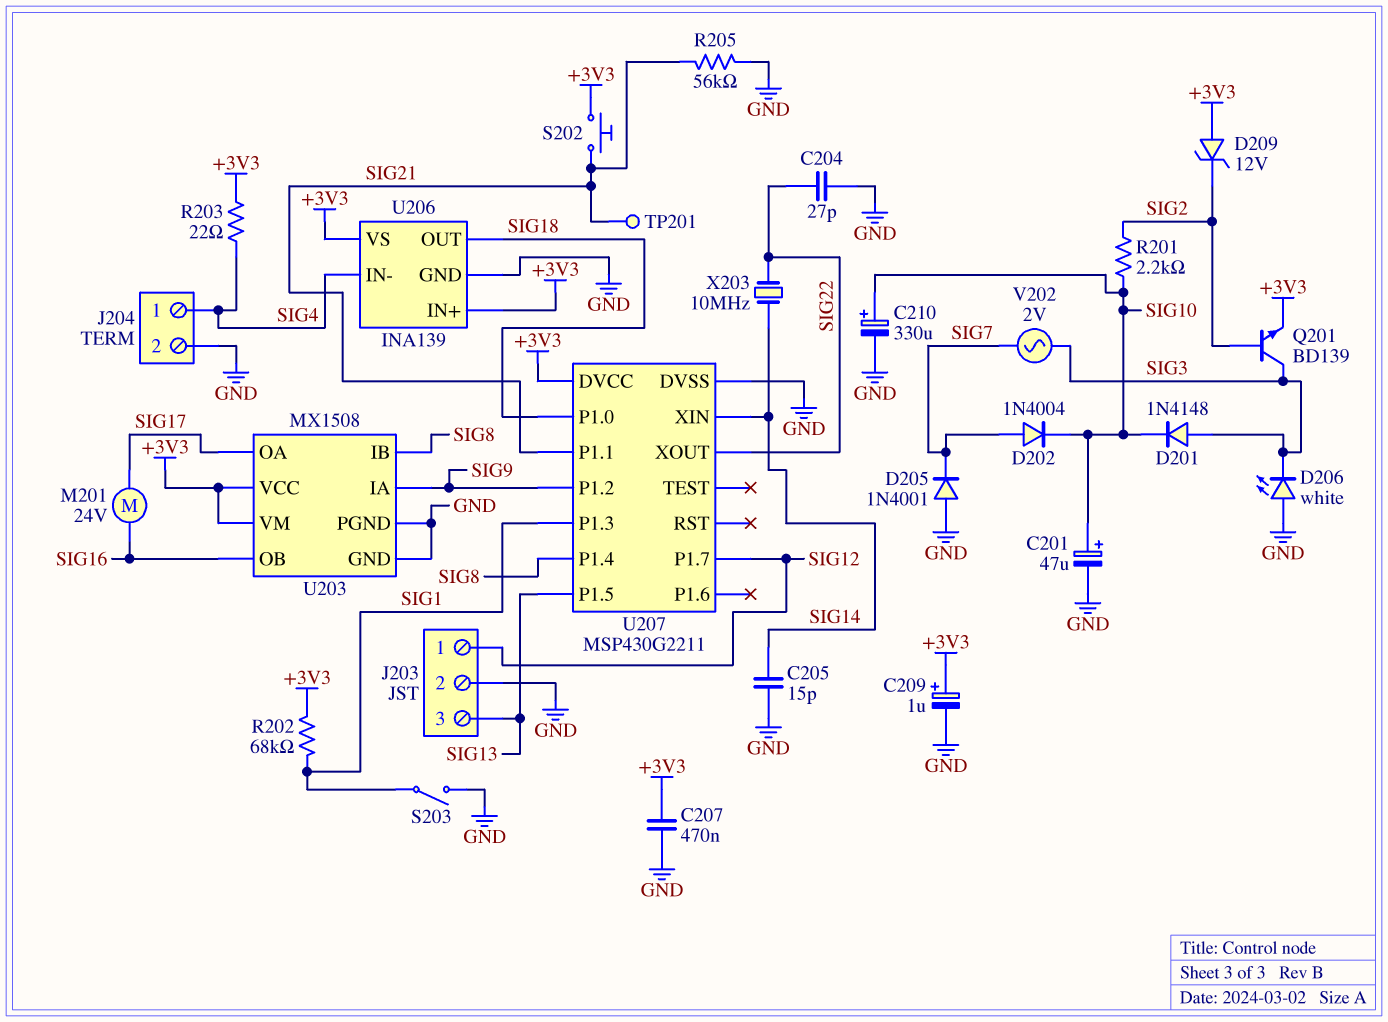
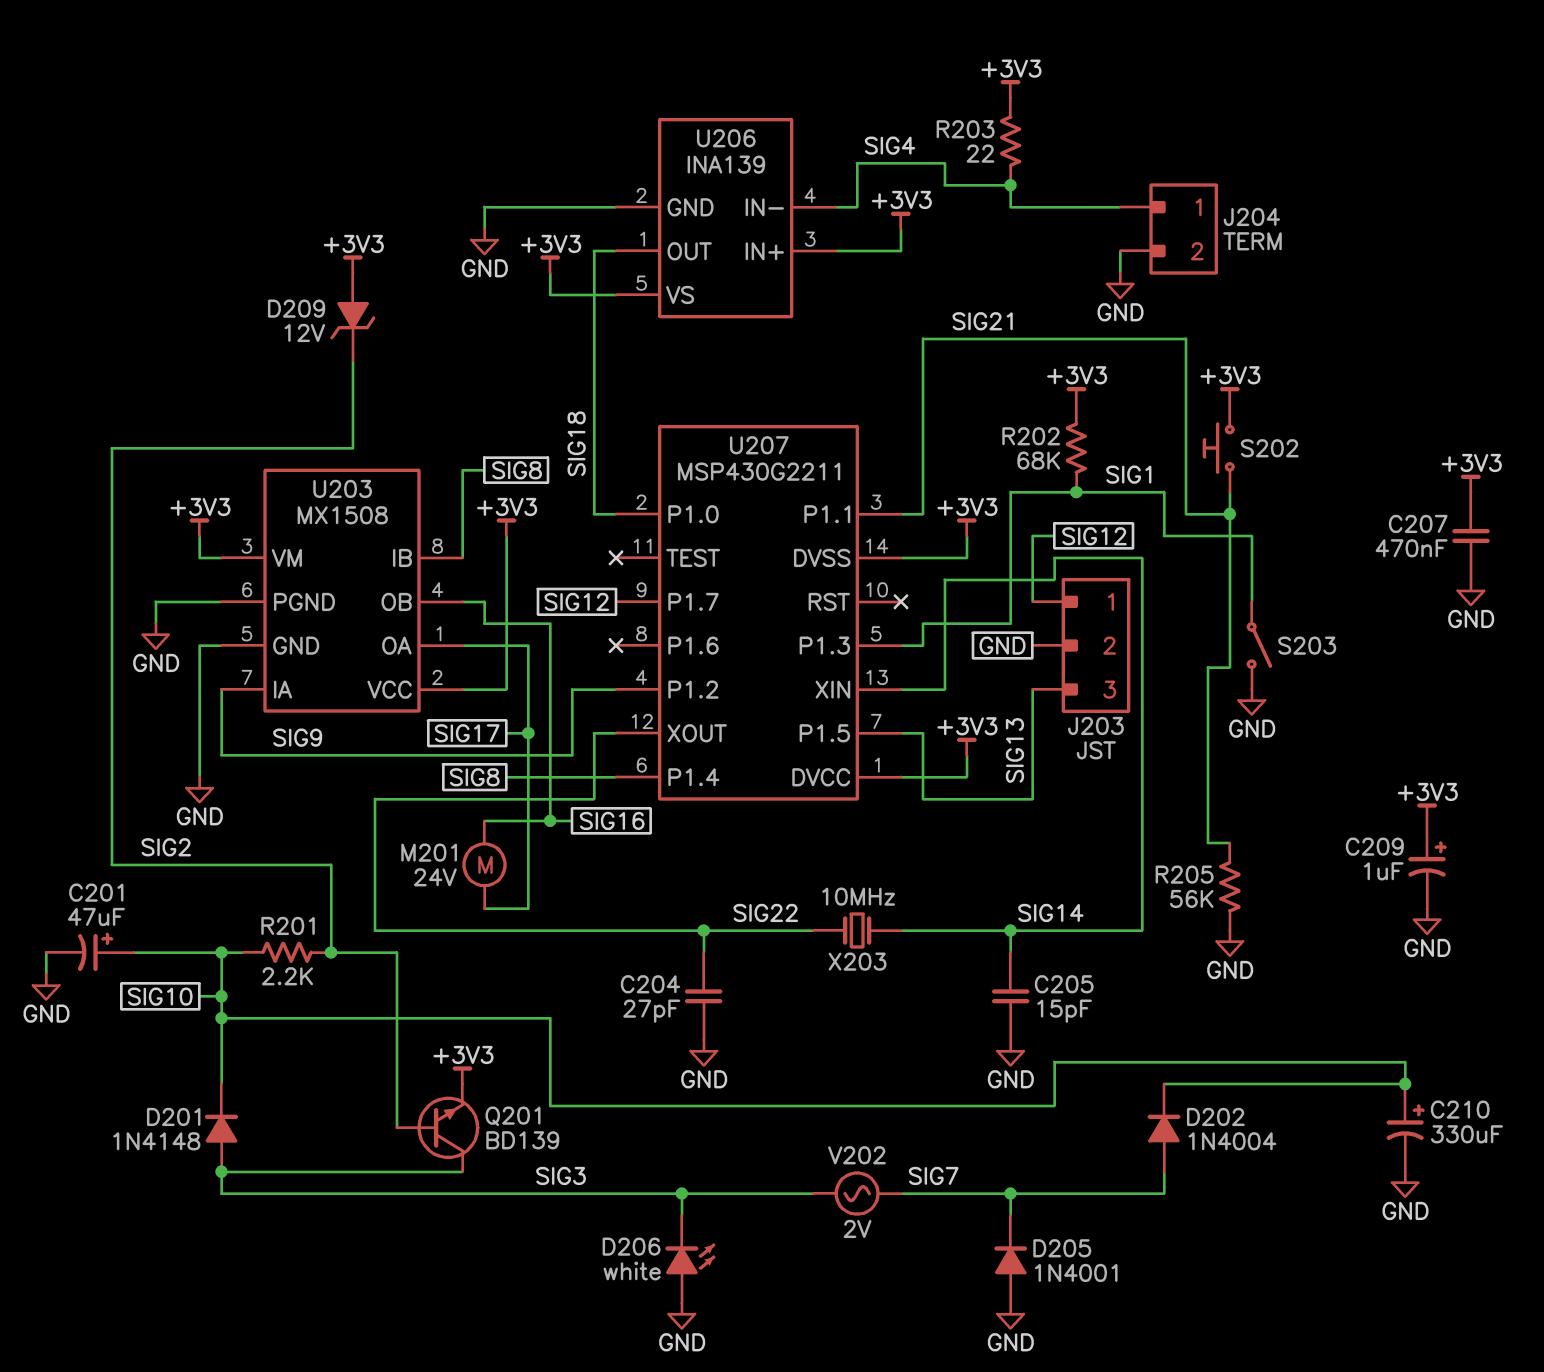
TP201: test point (SIG21) -> none
U207 pin DVSS: GND -> +3V3

